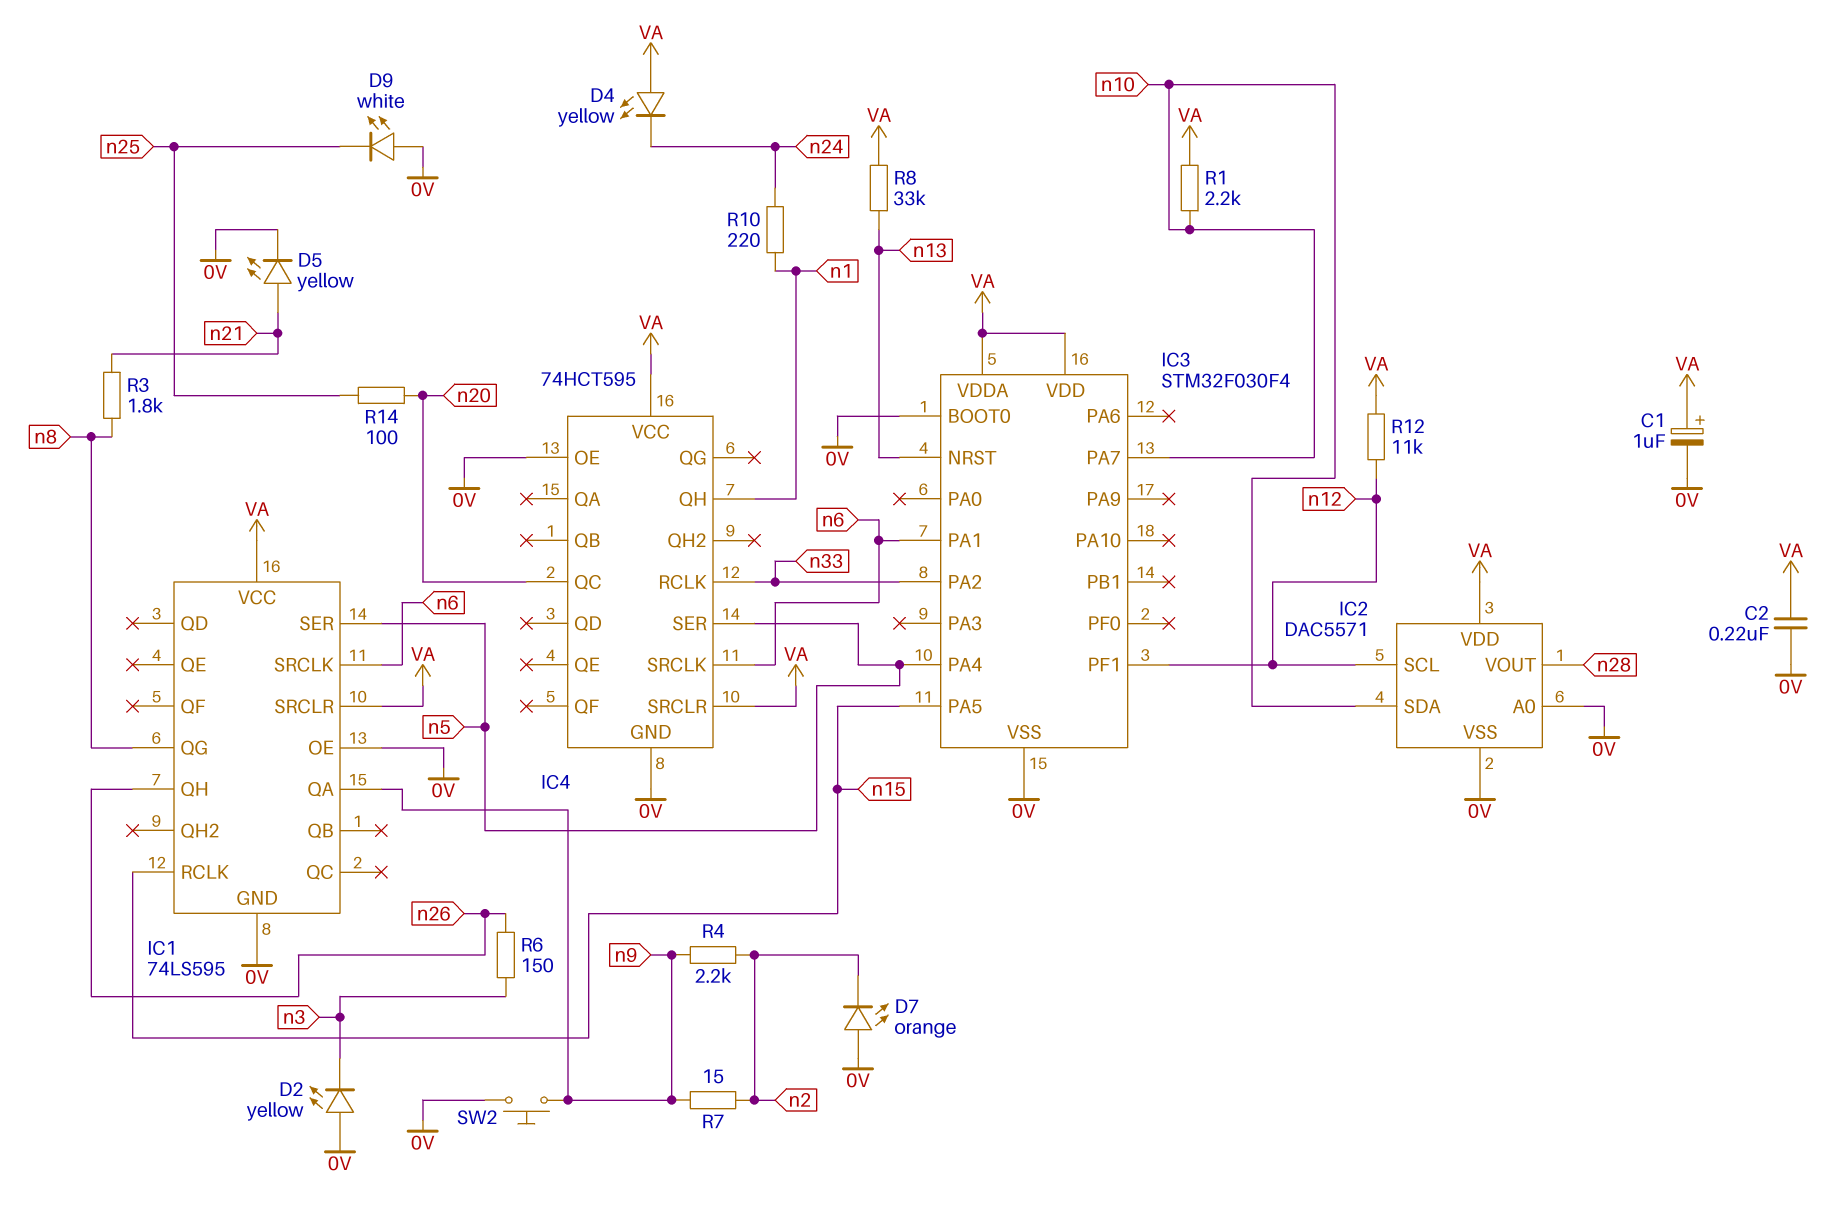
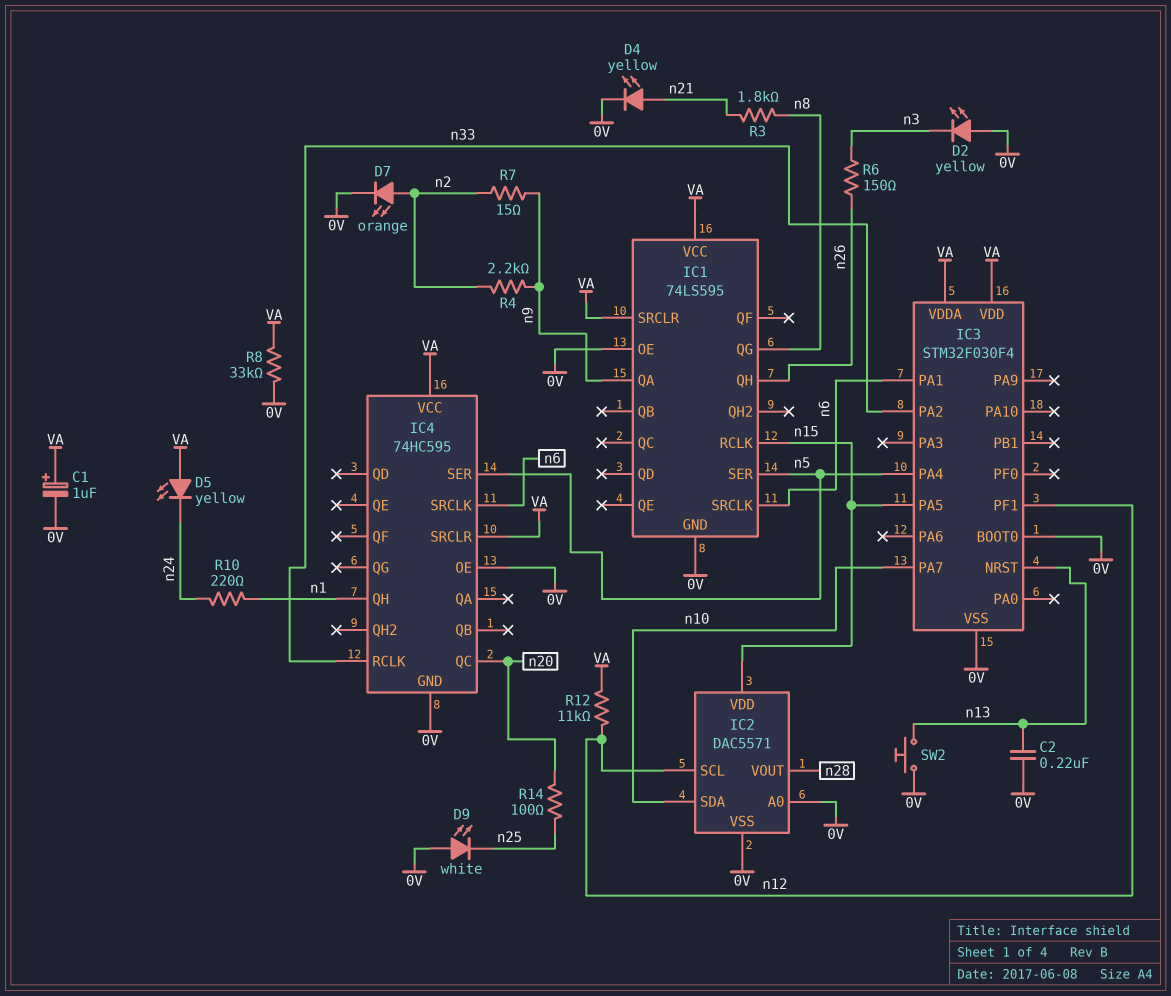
C2: 220nF (0V, VA) -> 220nF (0V, n13)
D4: LED yellow (A VA, K n24) -> LED yellow (A n21, K 0V)
D5: LED yellow (A n21, K 0V) -> LED yellow (A VA, K n24)
D7: LED orange (A 0V, K n2) -> LED orange (A n2, K 0V)
IC2 pin VDD: VA -> n15
IC4: 74HCT595 -> 74HC595
R1: 2.2k (VA, n10) -> none
R8: 33k (VA, n13) -> 33k (0V, VA)
SW2: button (0V, n9) -> button (0V, n13)

